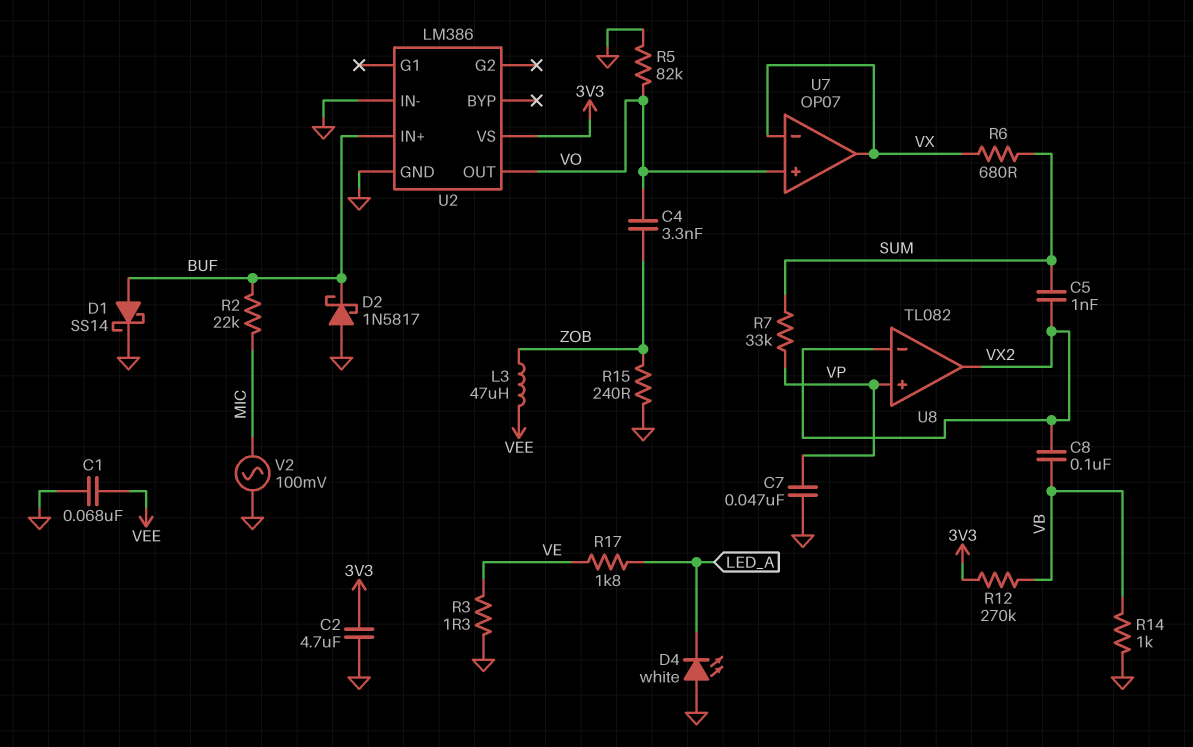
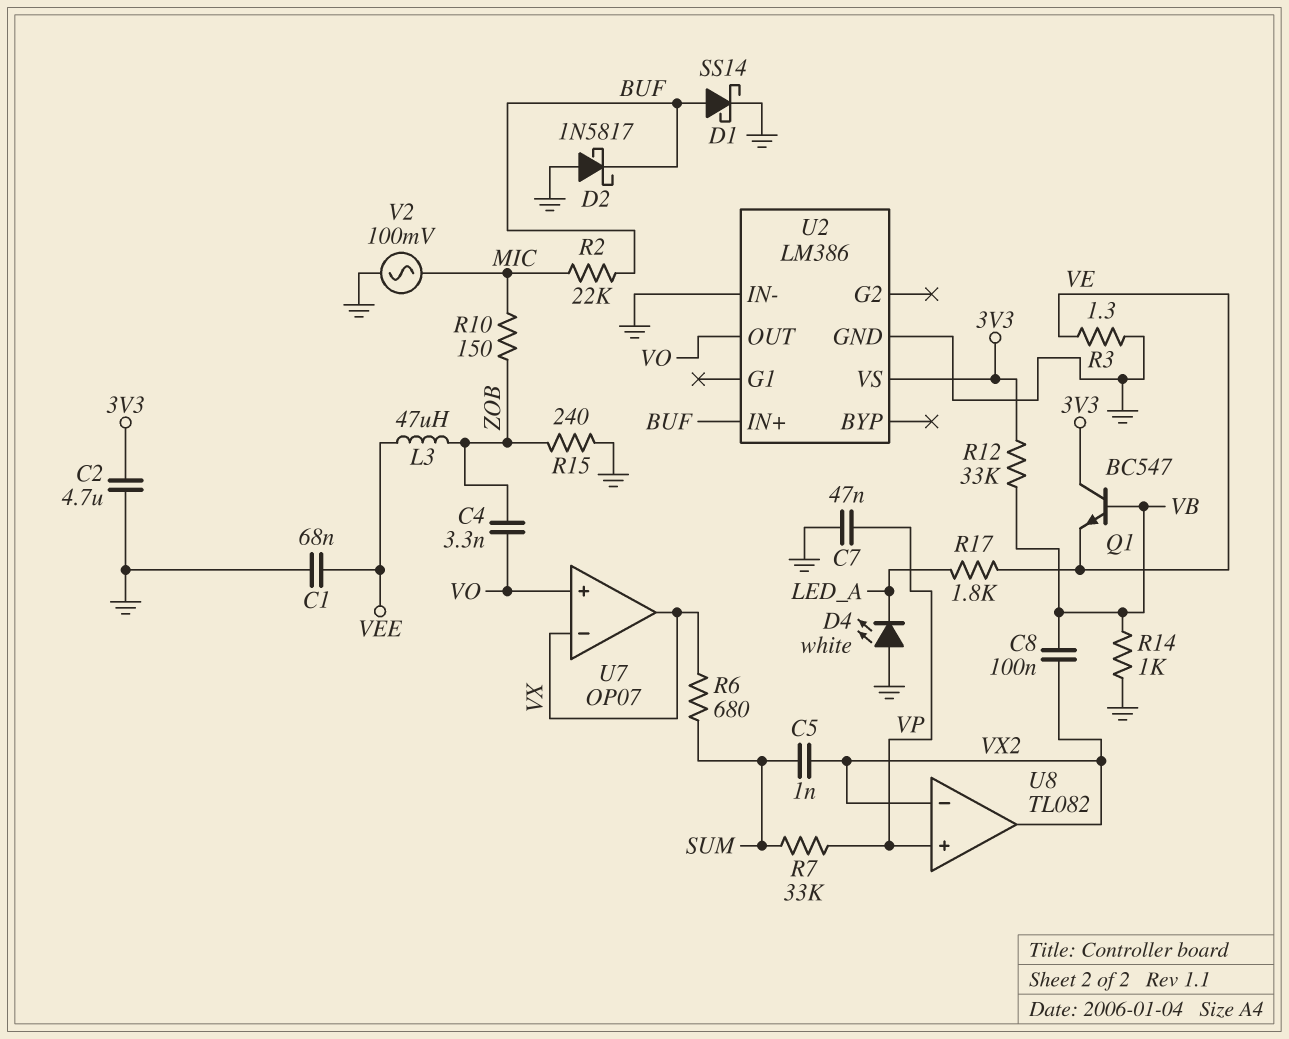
Q1: none -> NPN BC547 (B VB, C 3V3, E VE)
R5: 82k (GND, VO) -> none
R10: none -> 150 (MIC, ZOB)
R12: 270k (3V3, VB) -> 33k (3V3, VB)

